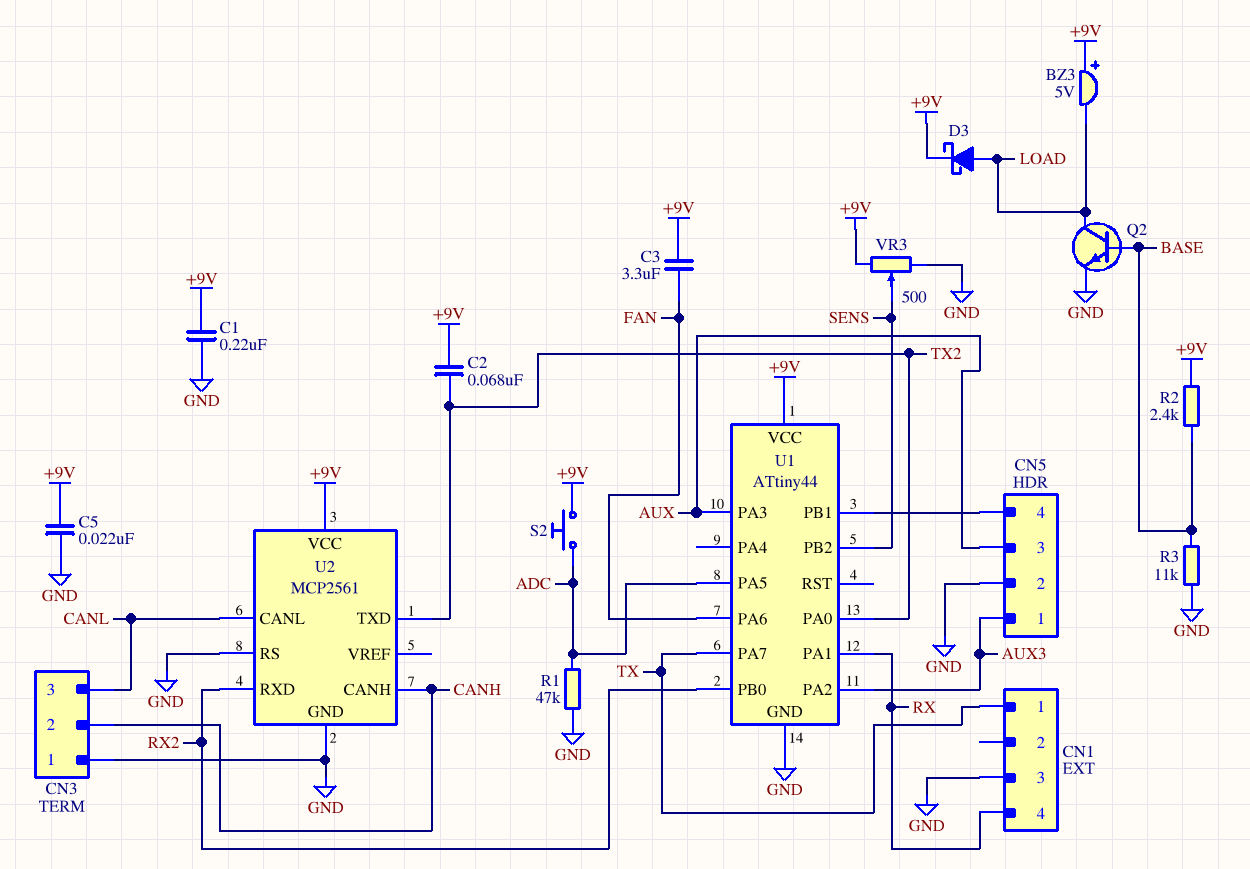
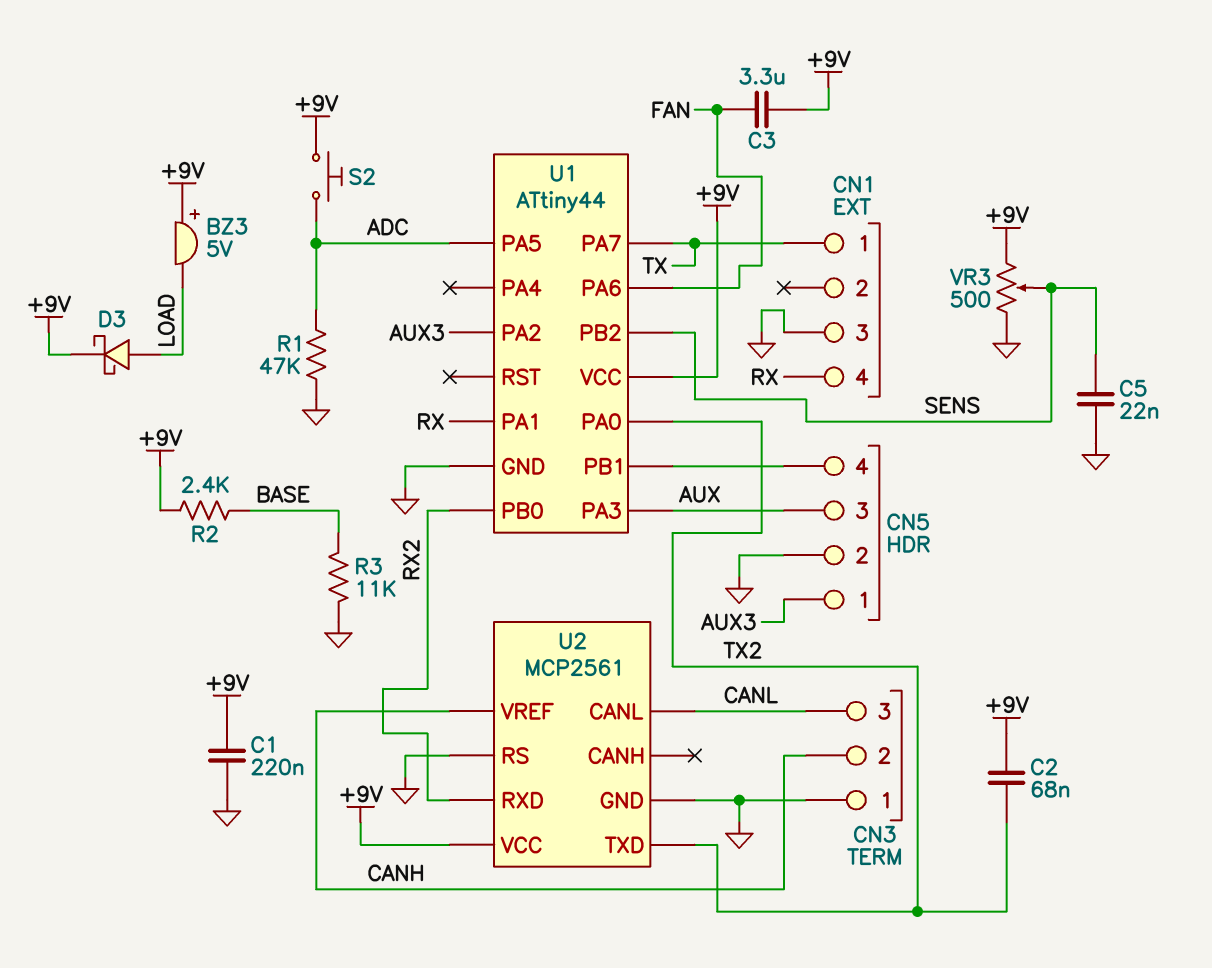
C5: 22nF (+9V, GND) -> 22nF (GND, SENS)
Q2: NPN (B BASE, C LOAD, E GND) -> none
U2 pin CANH: CANH -> none
U2 pin VREF: none -> CANH

